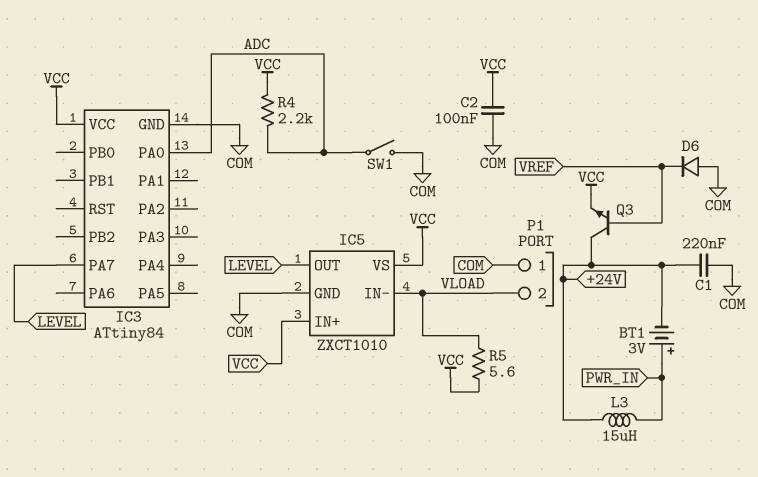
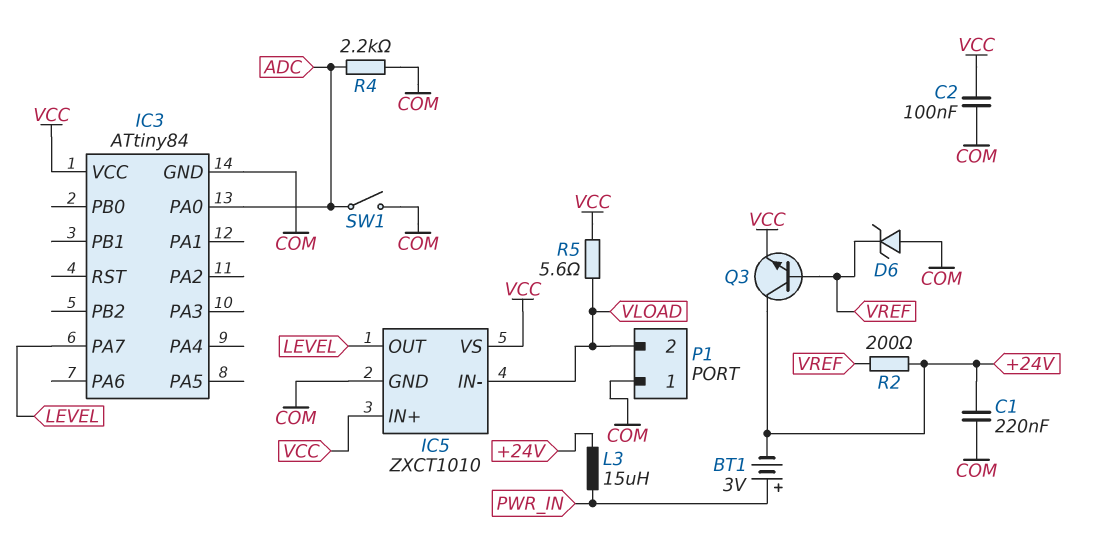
D6: diode (A COM, K VREF) -> zener (A COM, K VREF)
R2: none -> 200 (+24V, VREF)
R4: 2.2k (ADC, VCC) -> 2.2k (ADC, COM)

